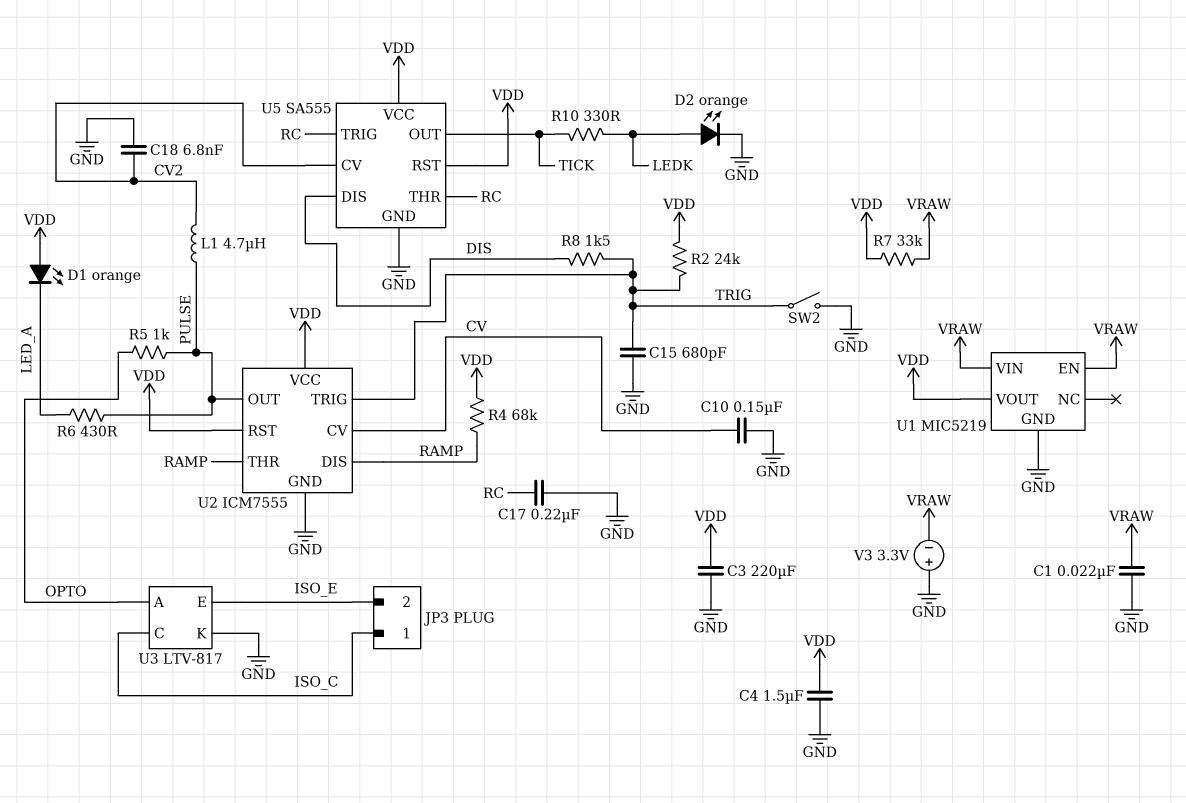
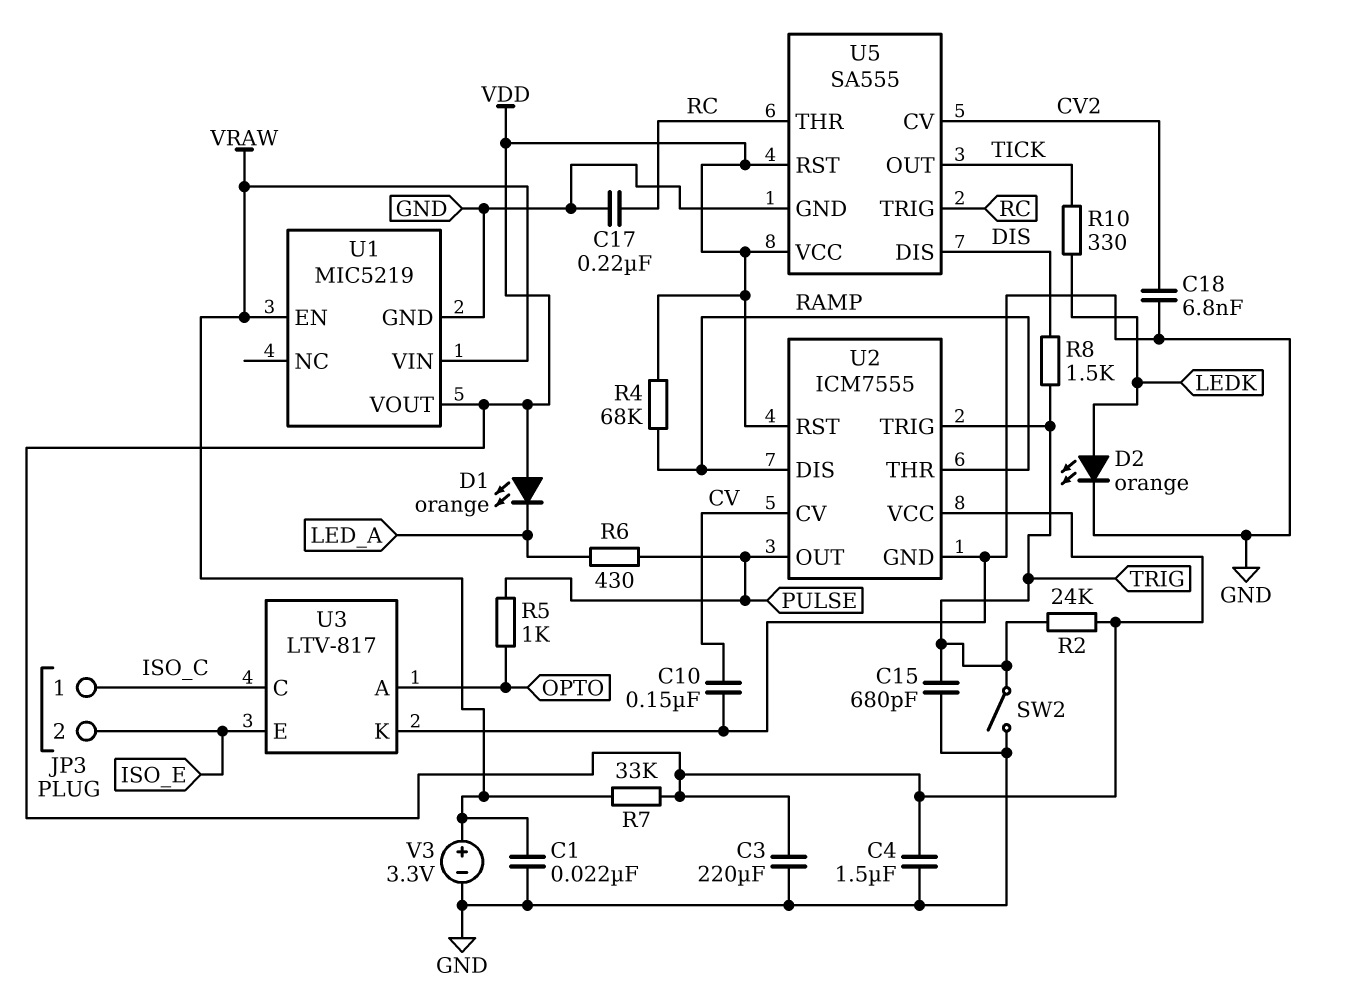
L1: 4.7uH (CV2, PULSE) -> none
V3: 3.3V (plus GND, minus VRAW) -> 3.3V (plus VRAW, minus GND)

